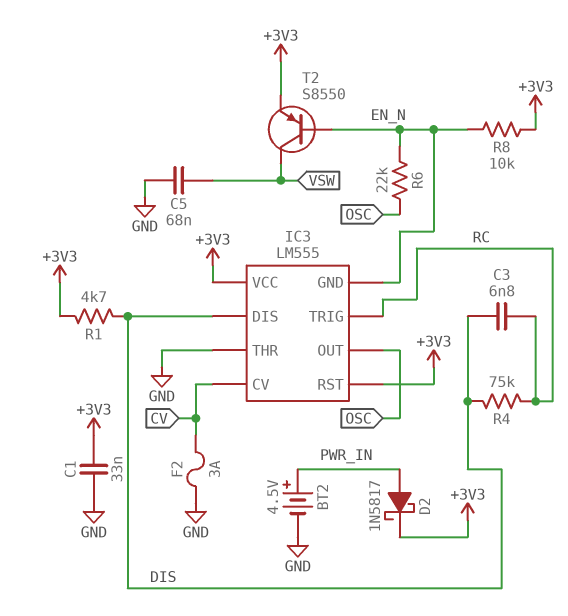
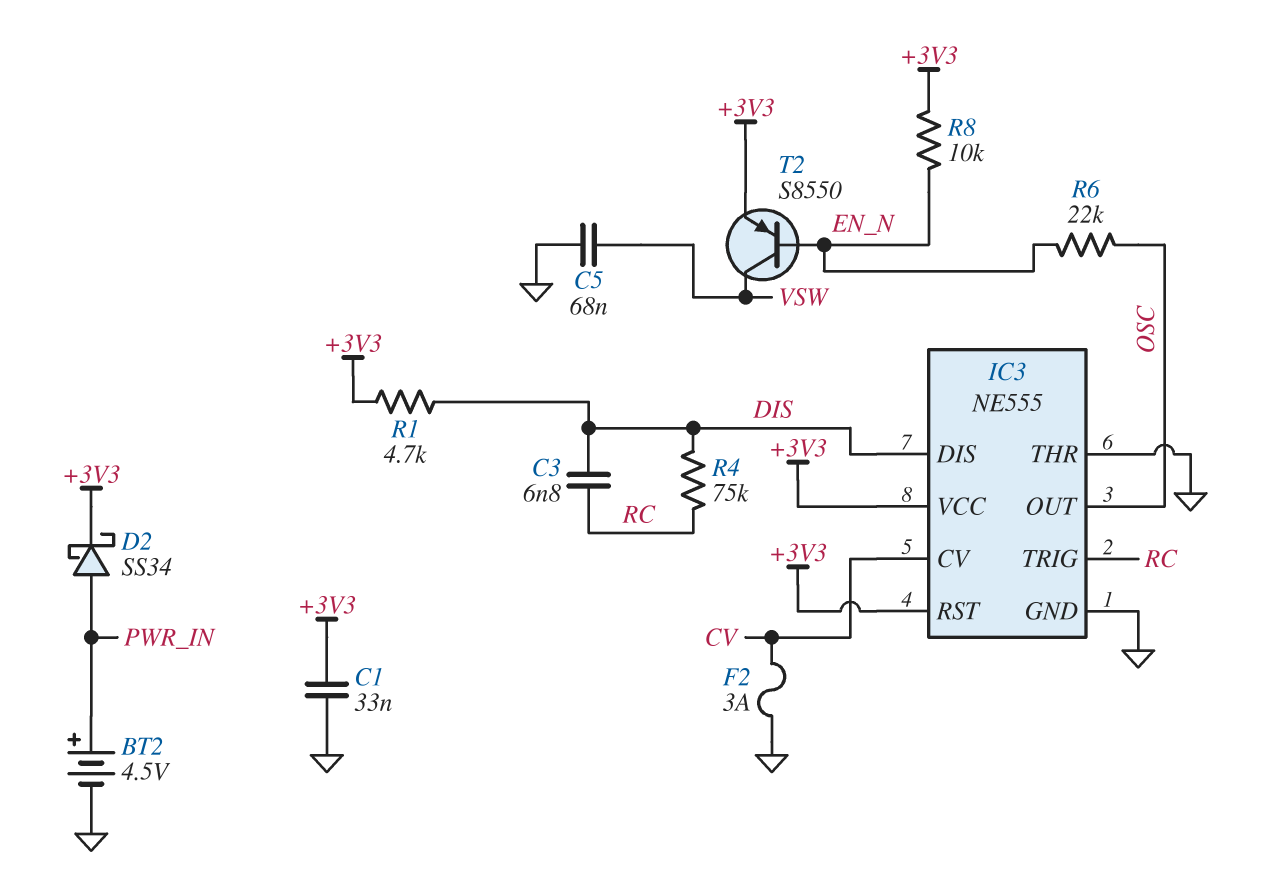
D2: schottky 1N5817 (A PWR_IN, K +3V3) -> schottky SS34 (A PWR_IN, K +3V3)
IC3: LM555 -> NE555
IC3 pin GND: EN_N -> GND

